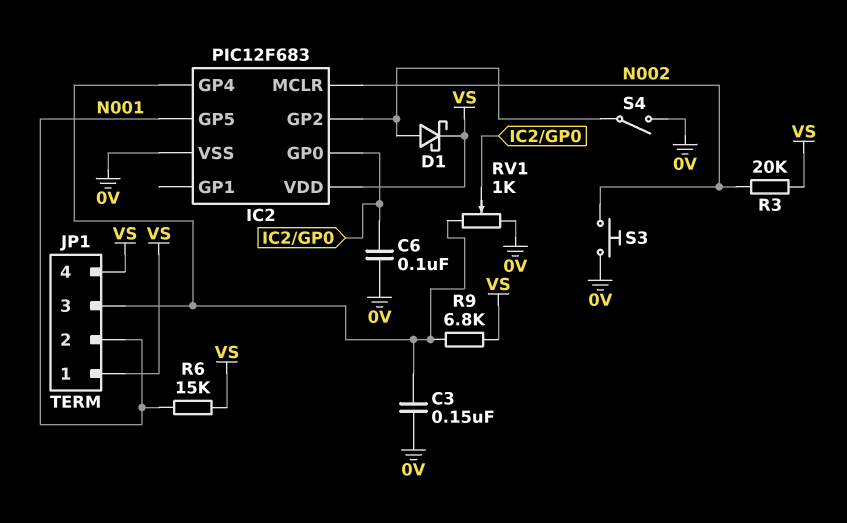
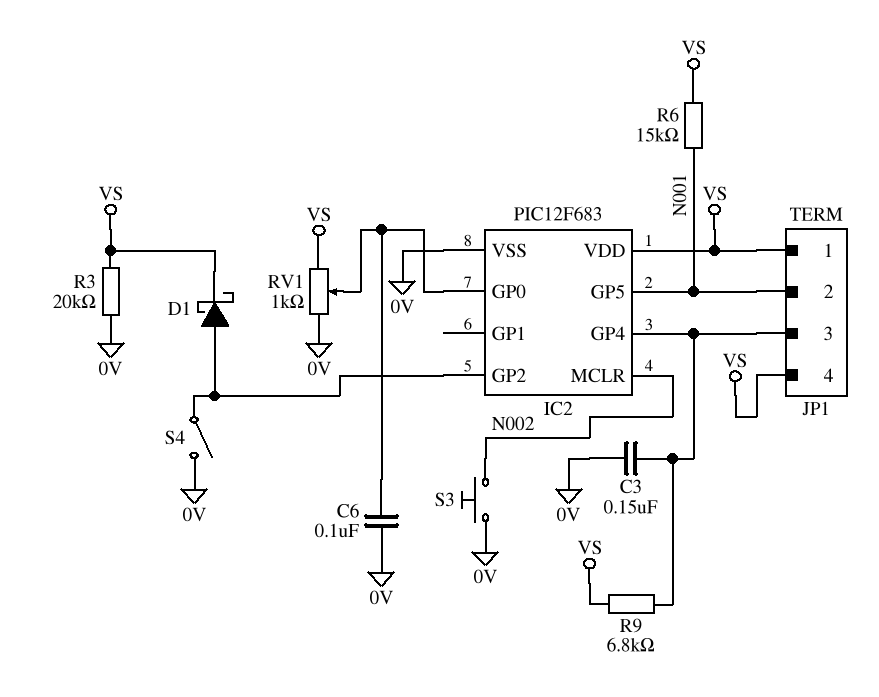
R3: 20k (N002, VS) -> 20k (0V, VS)
RV1: 1k (0V, IC2/GP4, wiper IC2/GP0) -> 1k (0V, VS, wiper IC2/GP0)

